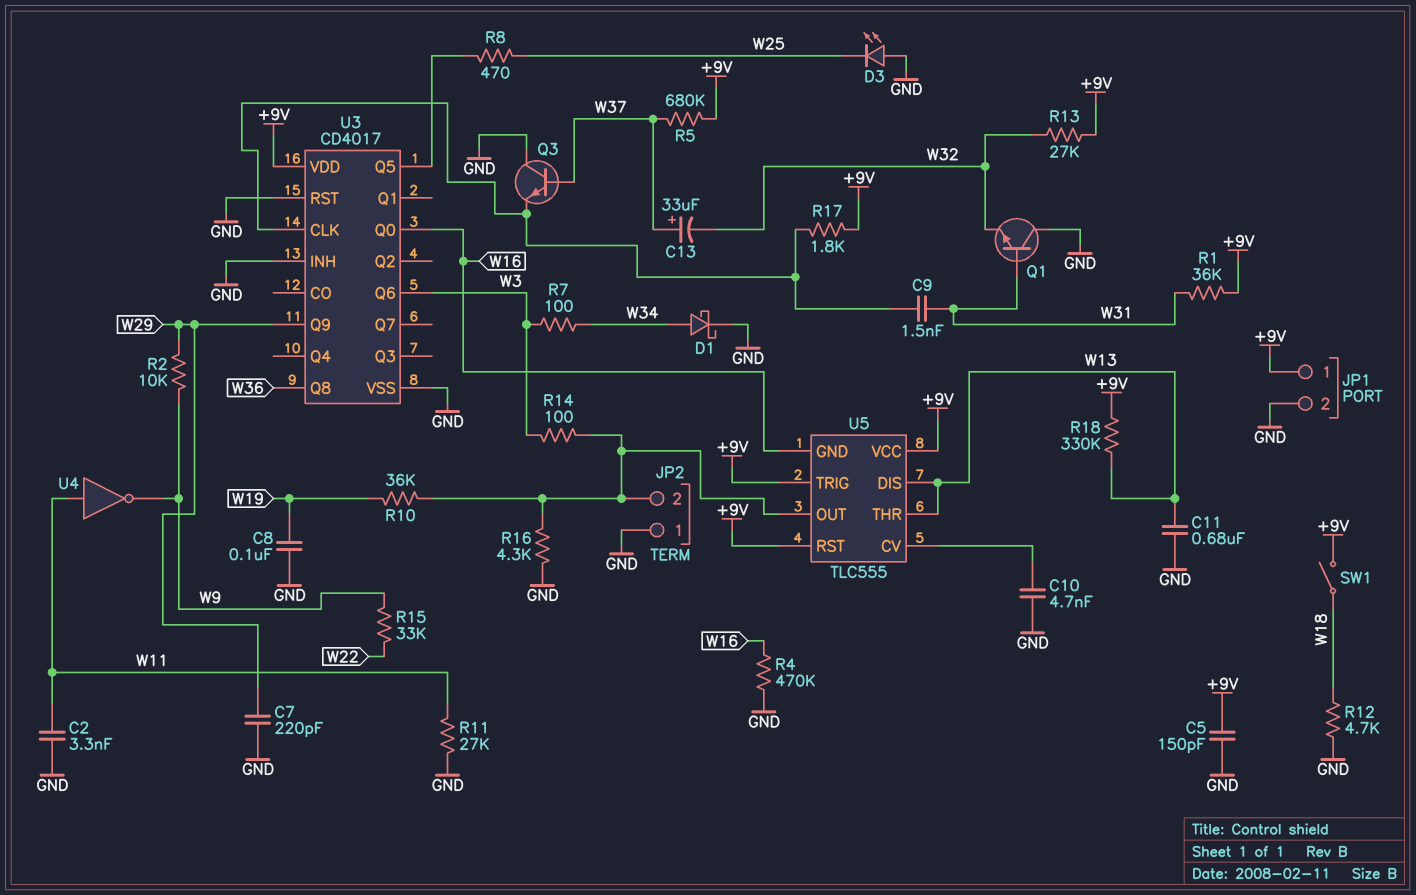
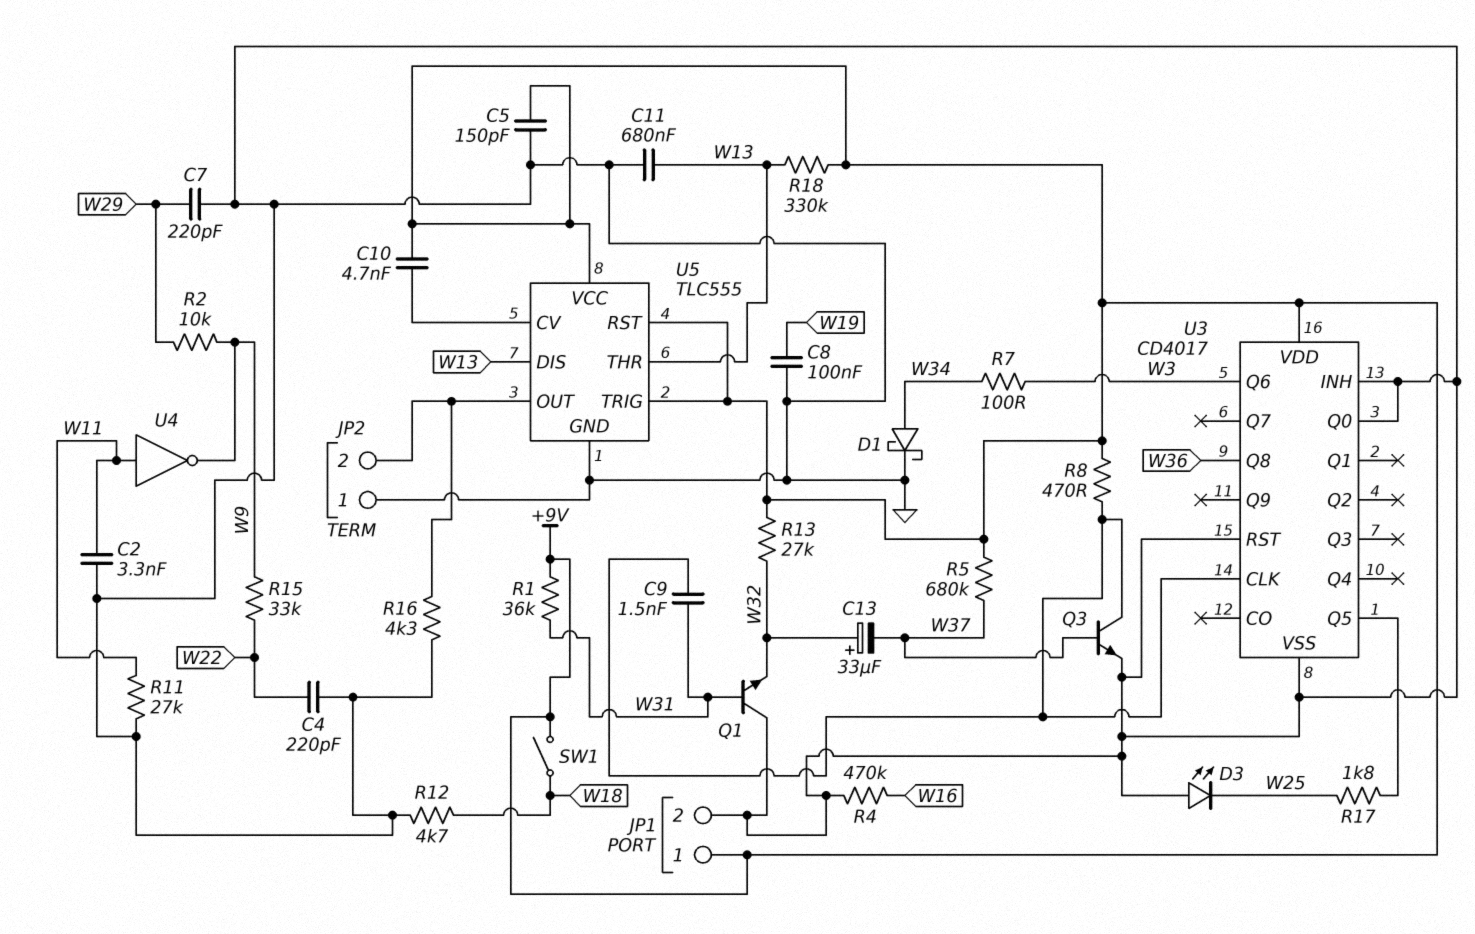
C4: none -> 220pF (GND, W22)
C10: 4.7nF (GND, U5/CV) -> 4.7nF (+9V, U5/CV)
C13: 33uF (plus W37, minus W32) -> 33uF (plus W32, minus W37)
Q3: NPN (B W37, C GND, E U3/CLK) -> NPN (B W37, C U3/CLK, E GND)
R8: 470 (U3/Q5, W25) -> 470 (+9V, U3/CLK)
R10: 36k (JP2/2, W19) -> none
R14: 100 (JP2/2, W3) -> none
R17: 1.8k (+9V, U3/CLK) -> 1.8k (U3/Q5, W25)
U3 pin Q0: W16 -> GND
U3 pin Q9: W29 -> none
U5 pin GND: W16 -> GND

